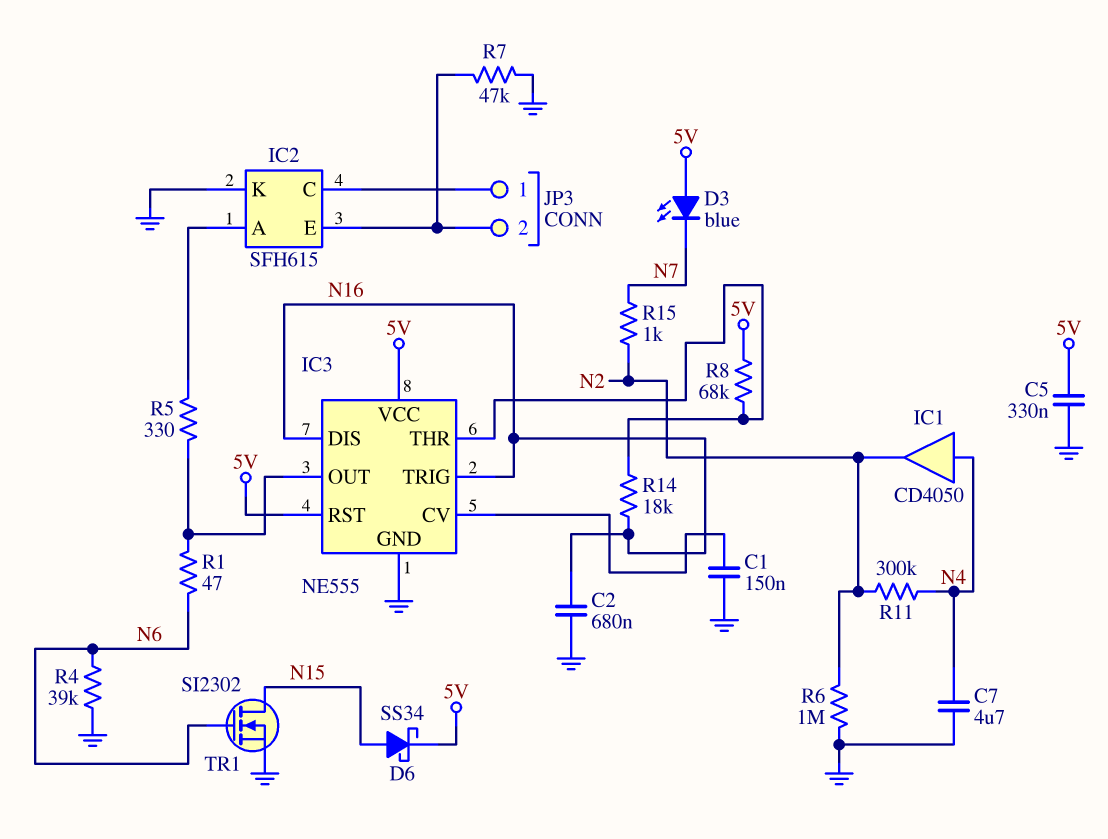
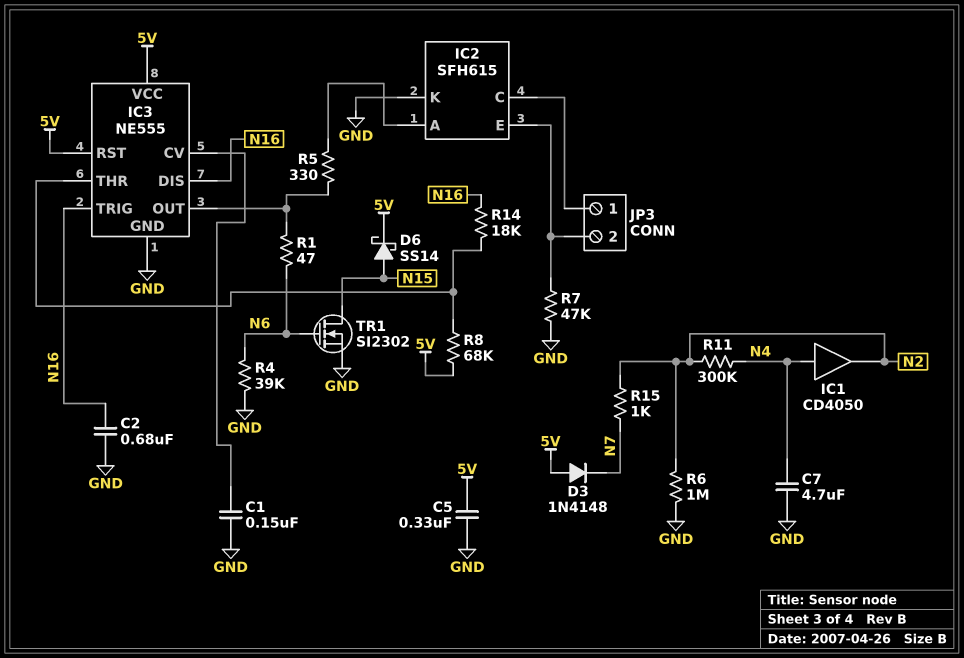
D3: LED blue (A 5V, K N7) -> diode 1N4148 (A 5V, K N7)
D6: schottky SS34 (A N15, K 5V) -> schottky SS14 (A N15, K 5V)

